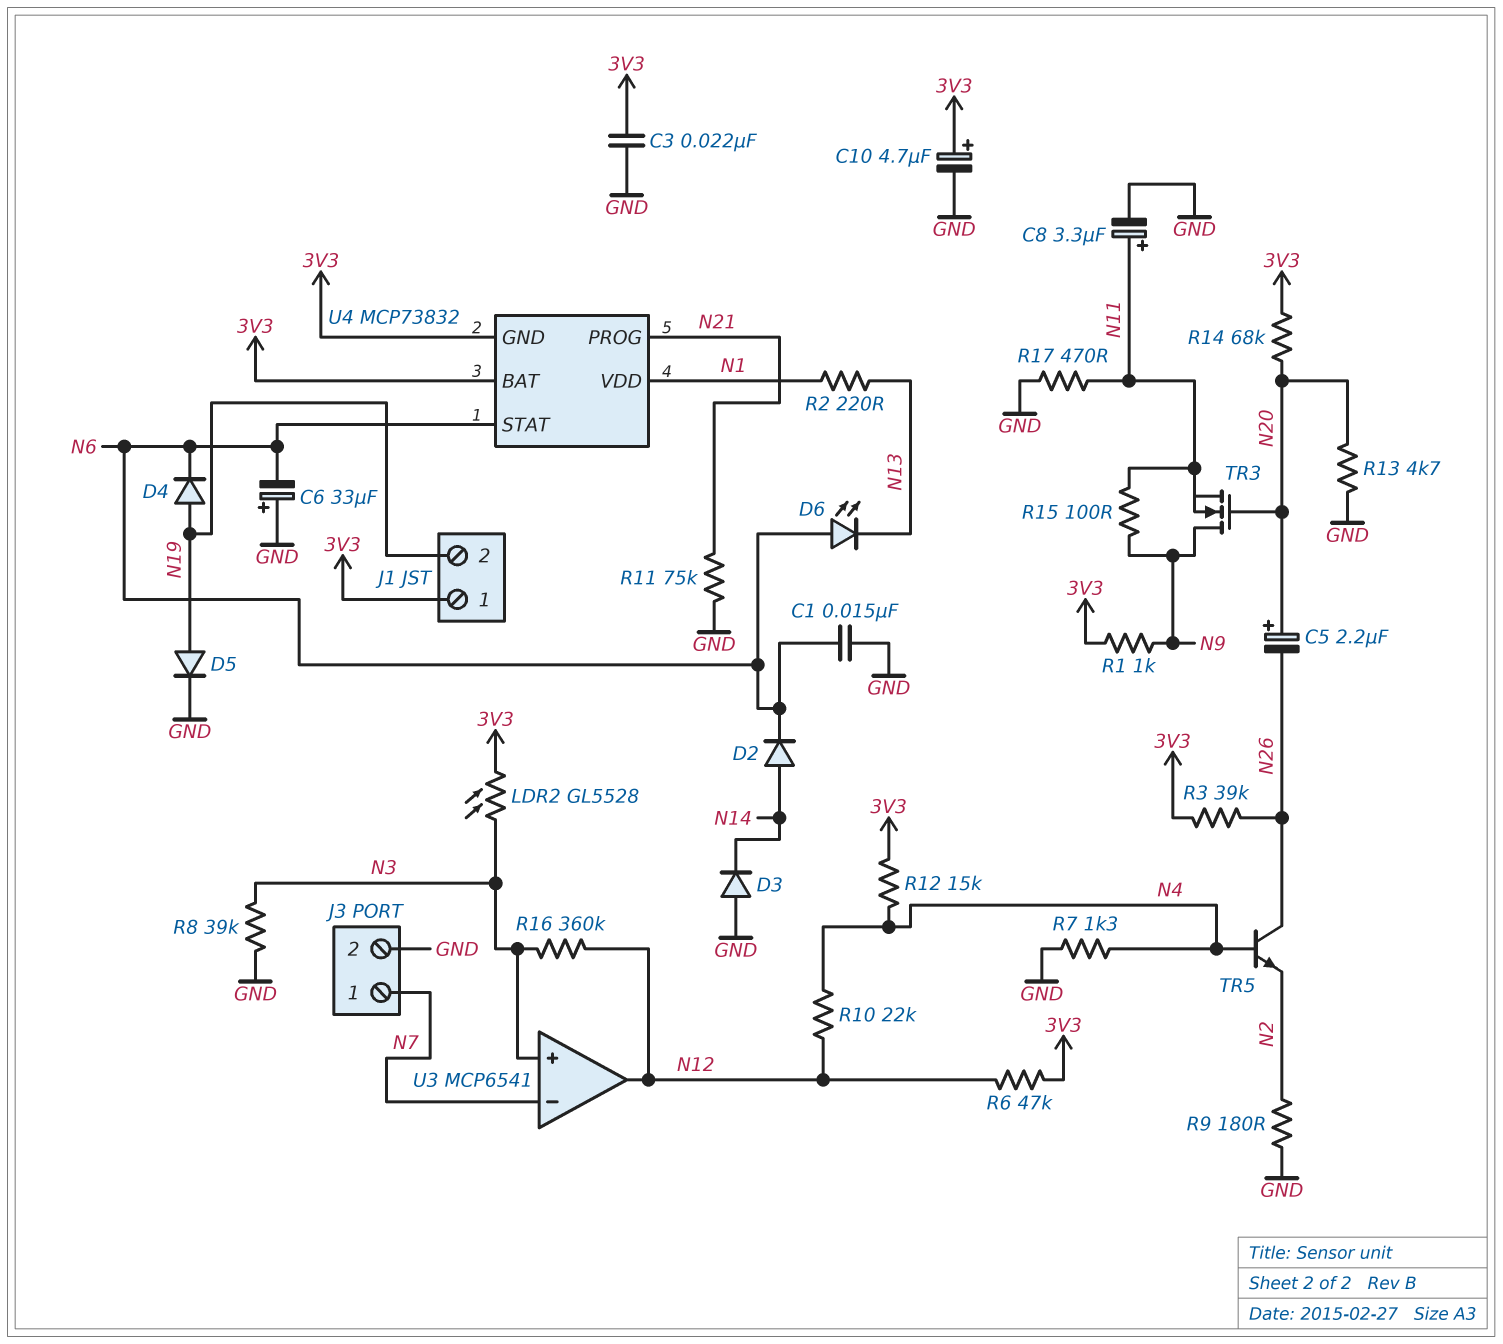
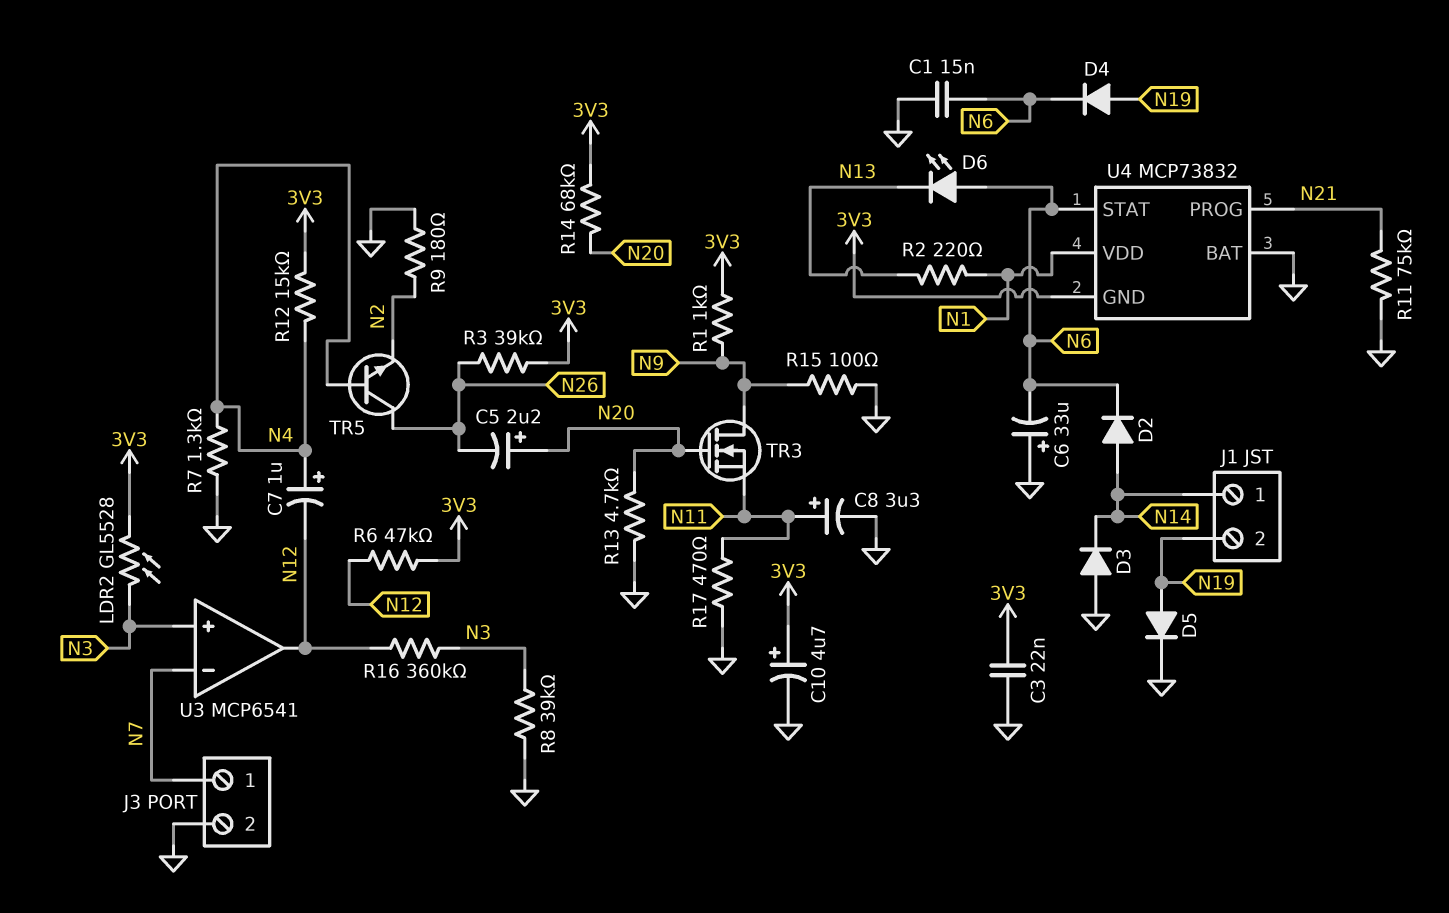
C7: none -> 1uF (plus N4, minus N12)
J1 pin 1: 3V3 -> N14
R10: 22k (N4, N12) -> none
R15: 100 (N9, N11) -> 100 (GND, N9)
U4 pin BAT: 3V3 -> GND

